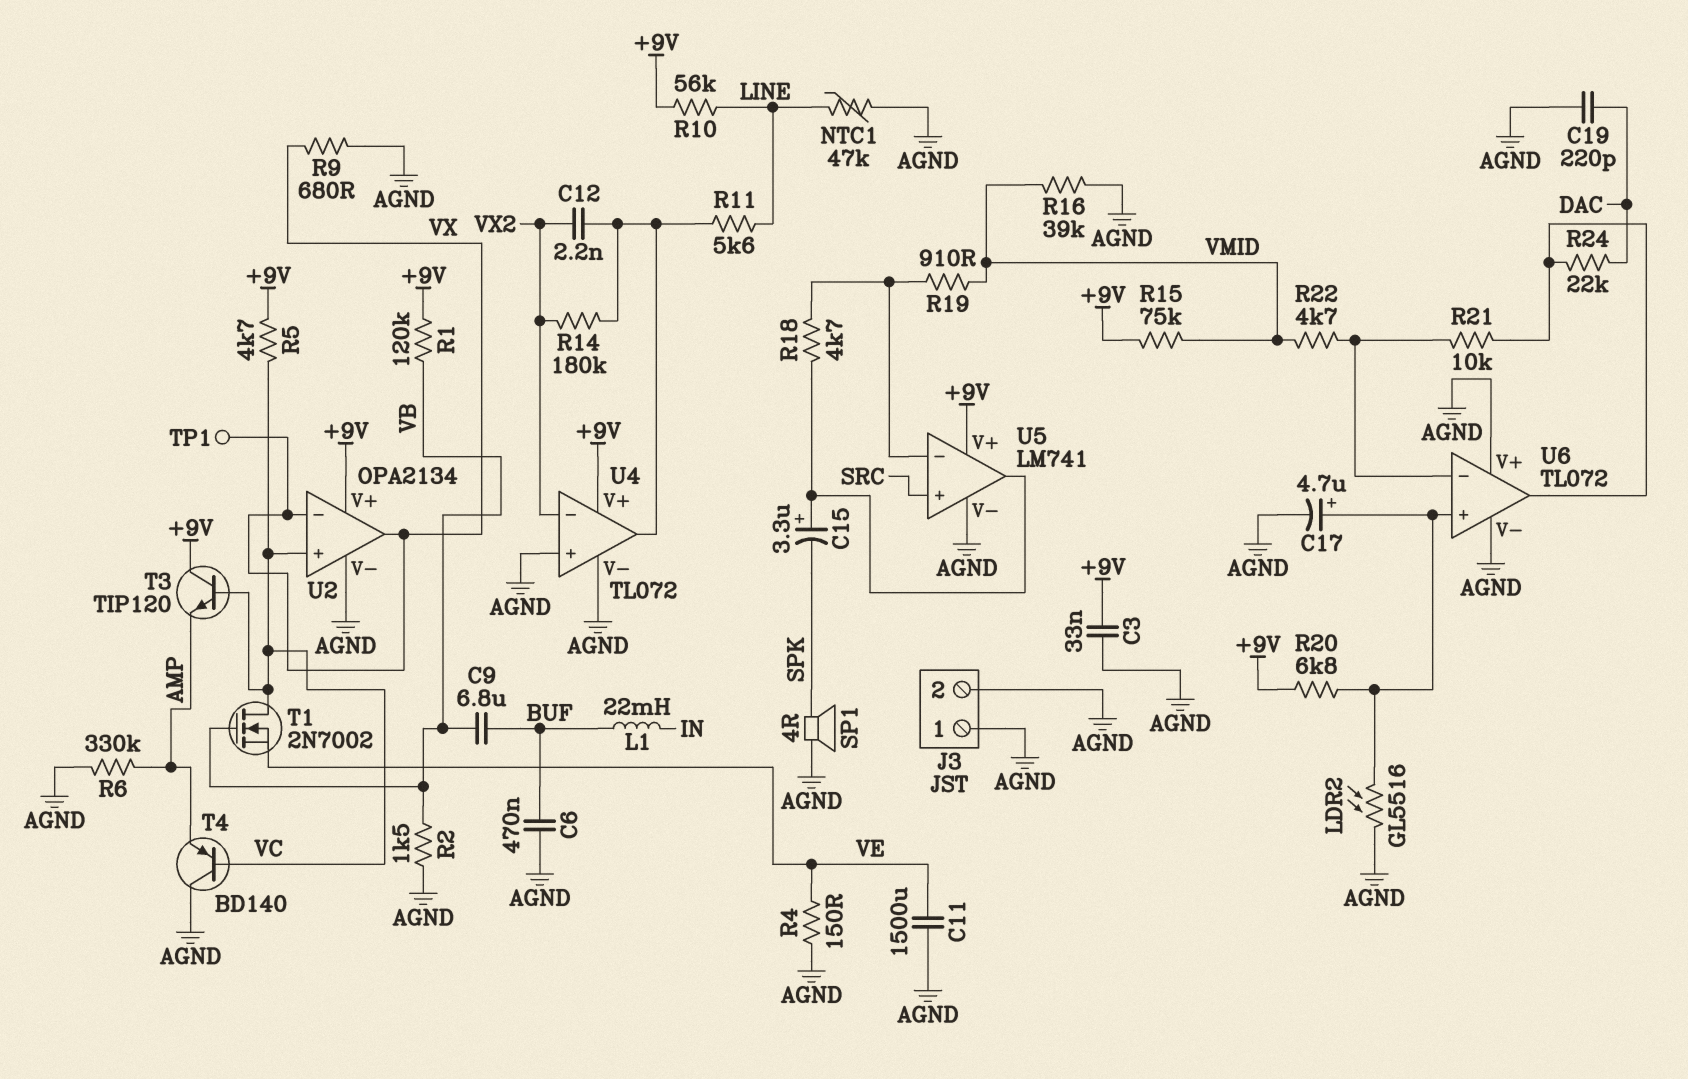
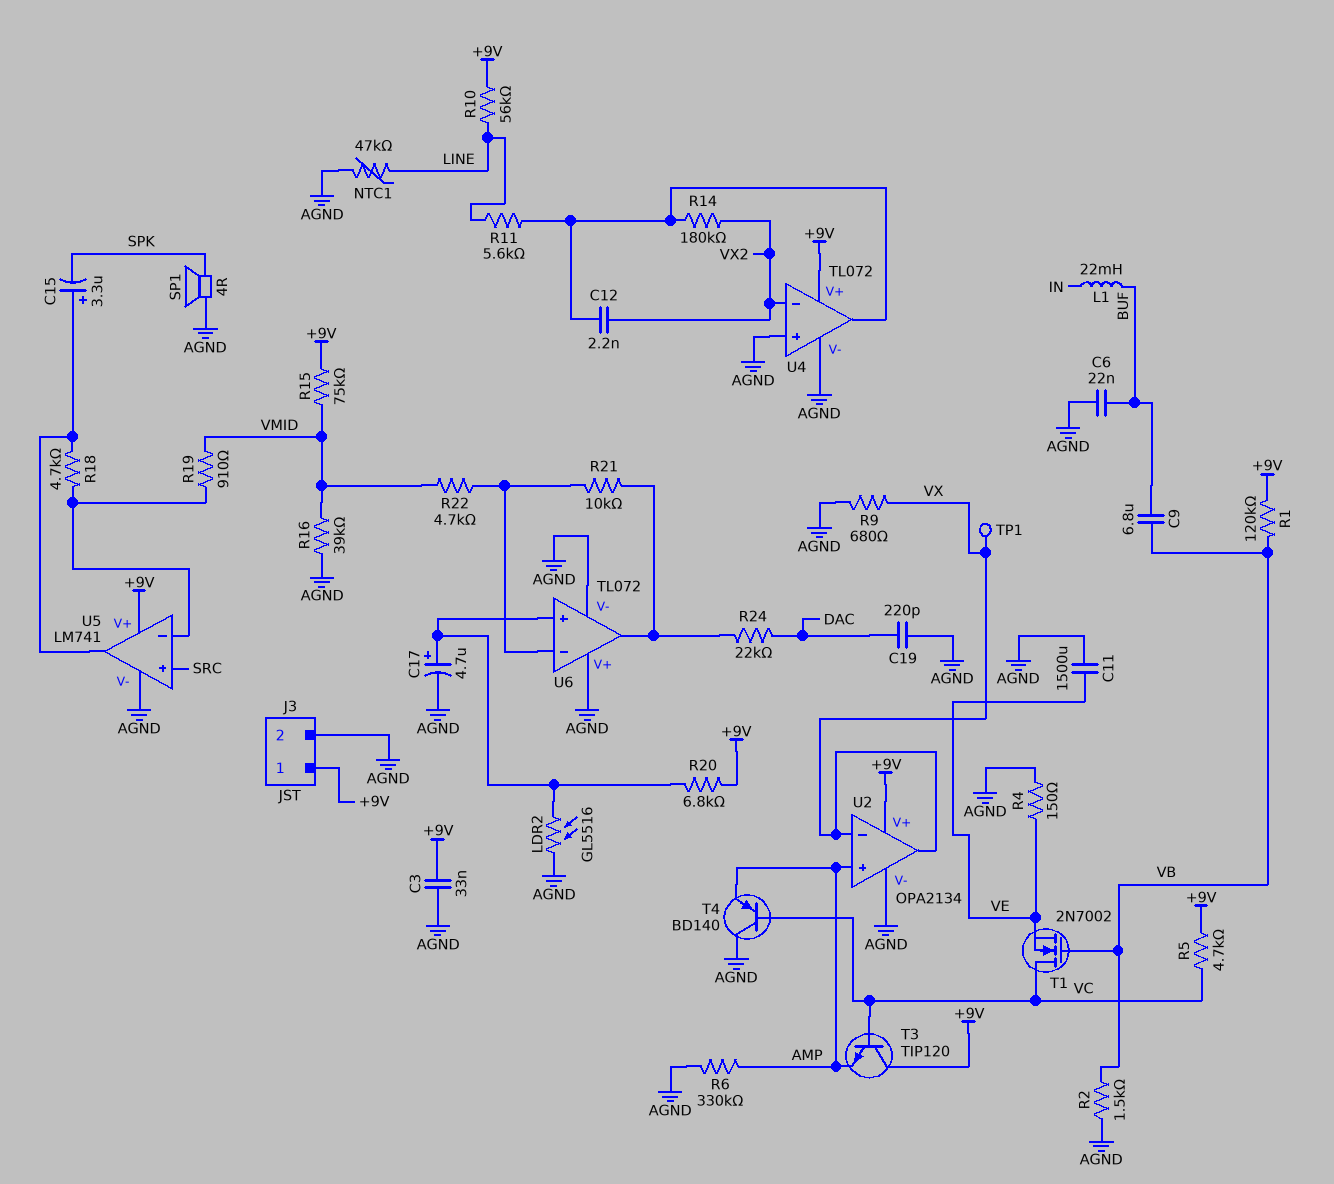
C6: 470nF (AGND, BUF) -> 22nF (AGND, BUF)
J3 pin 1: AGND -> +9V
U2 pin in+: VC -> AMP

